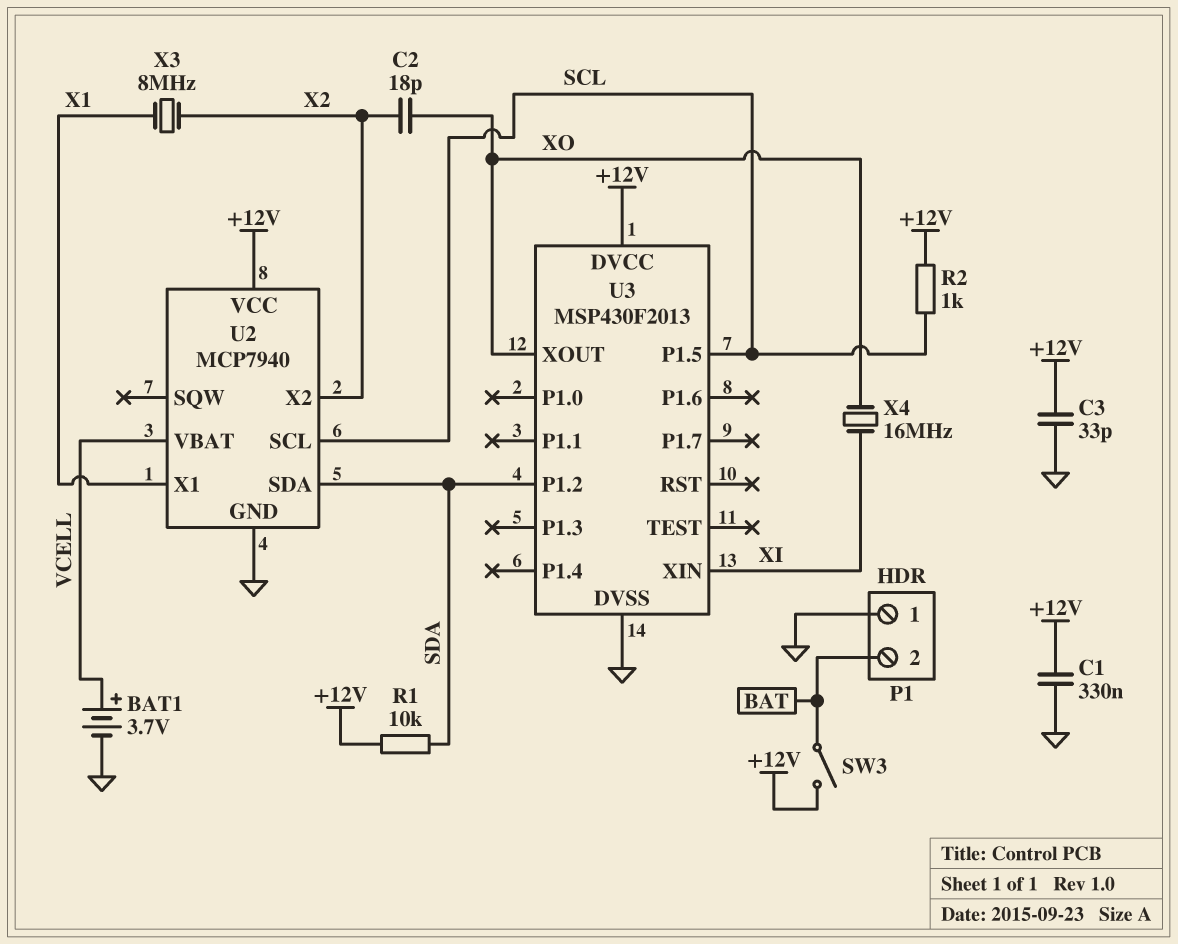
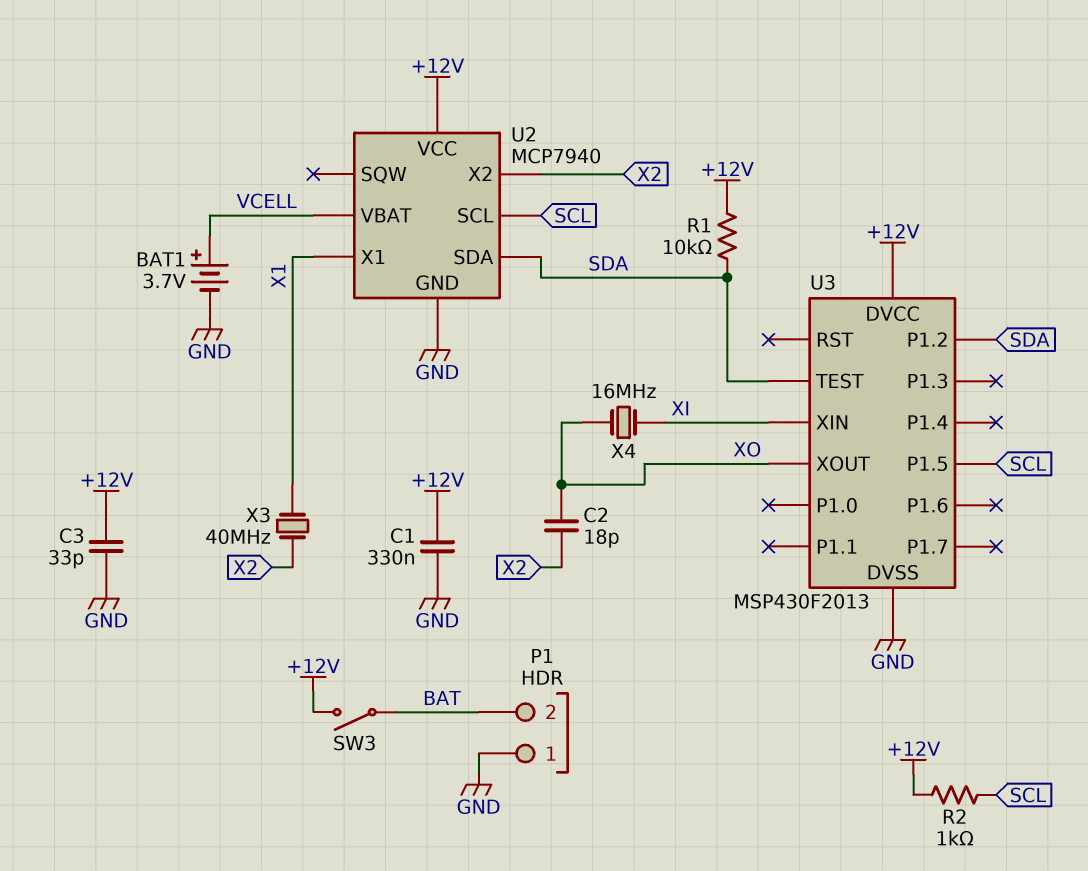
U3 pin TEST: none -> SDA
X3: 8MHz (X1, X2) -> 40MHz (X1, X2)

